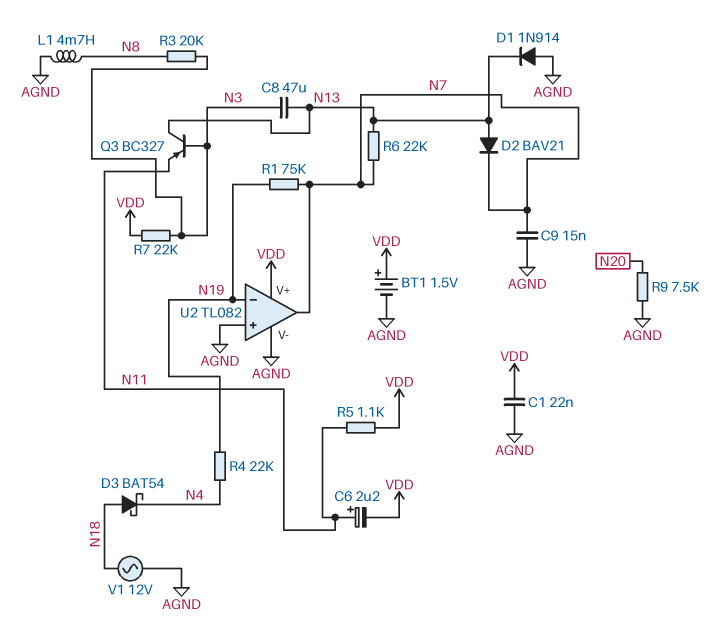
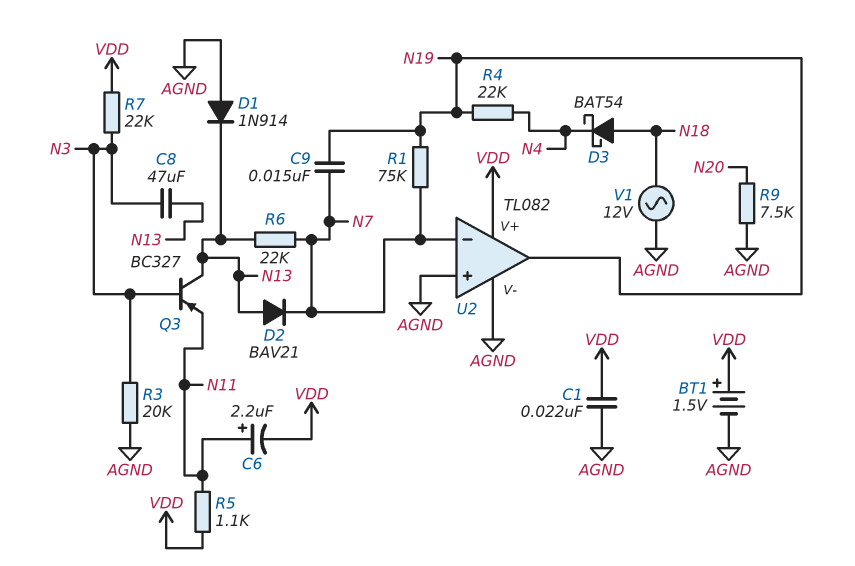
C9: 15nF (AGND, N7) -> 15nF (N7, N19)
L1: 4.7mH (AGND, N8) -> none
R3: 20k (N3, N8) -> 20k (AGND, N3)
U2 pin in-: N19 -> N7
U2 pin out: N7 -> N19

